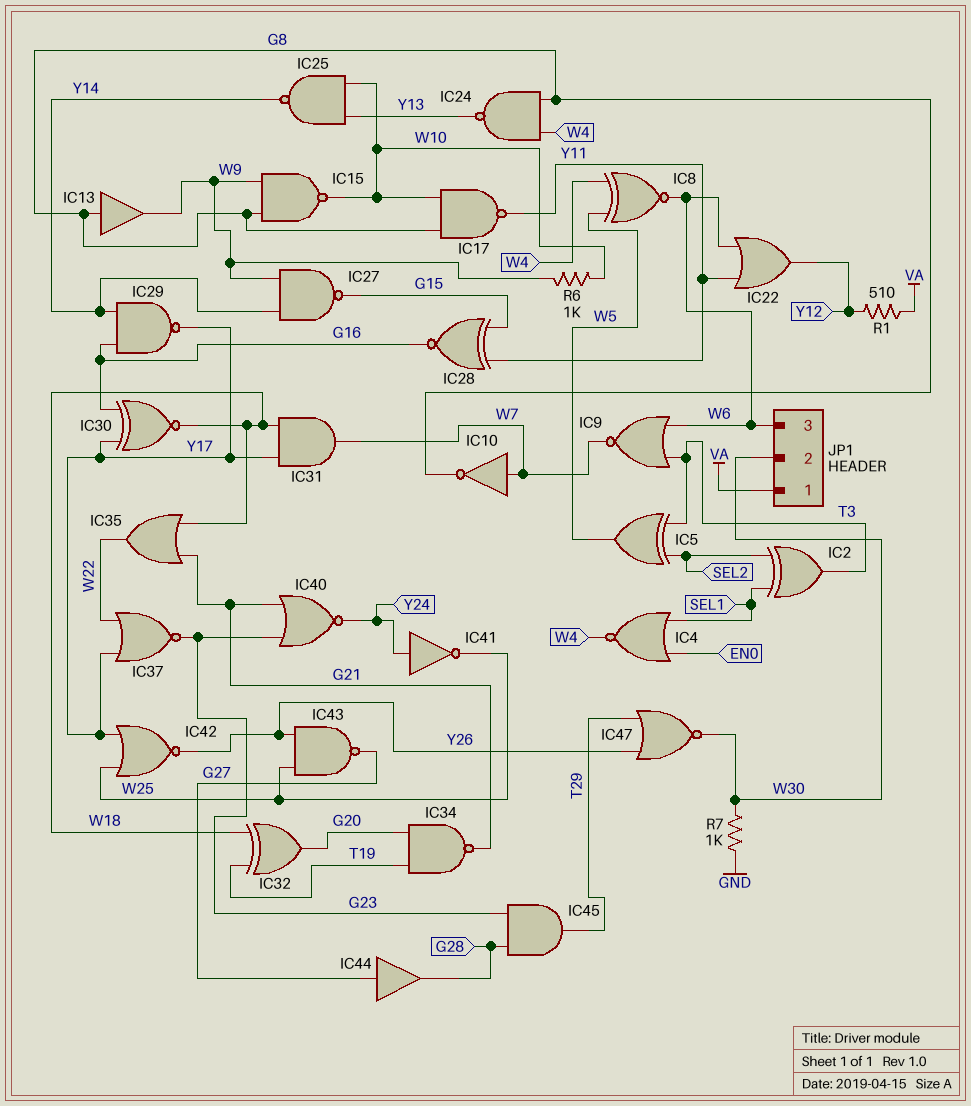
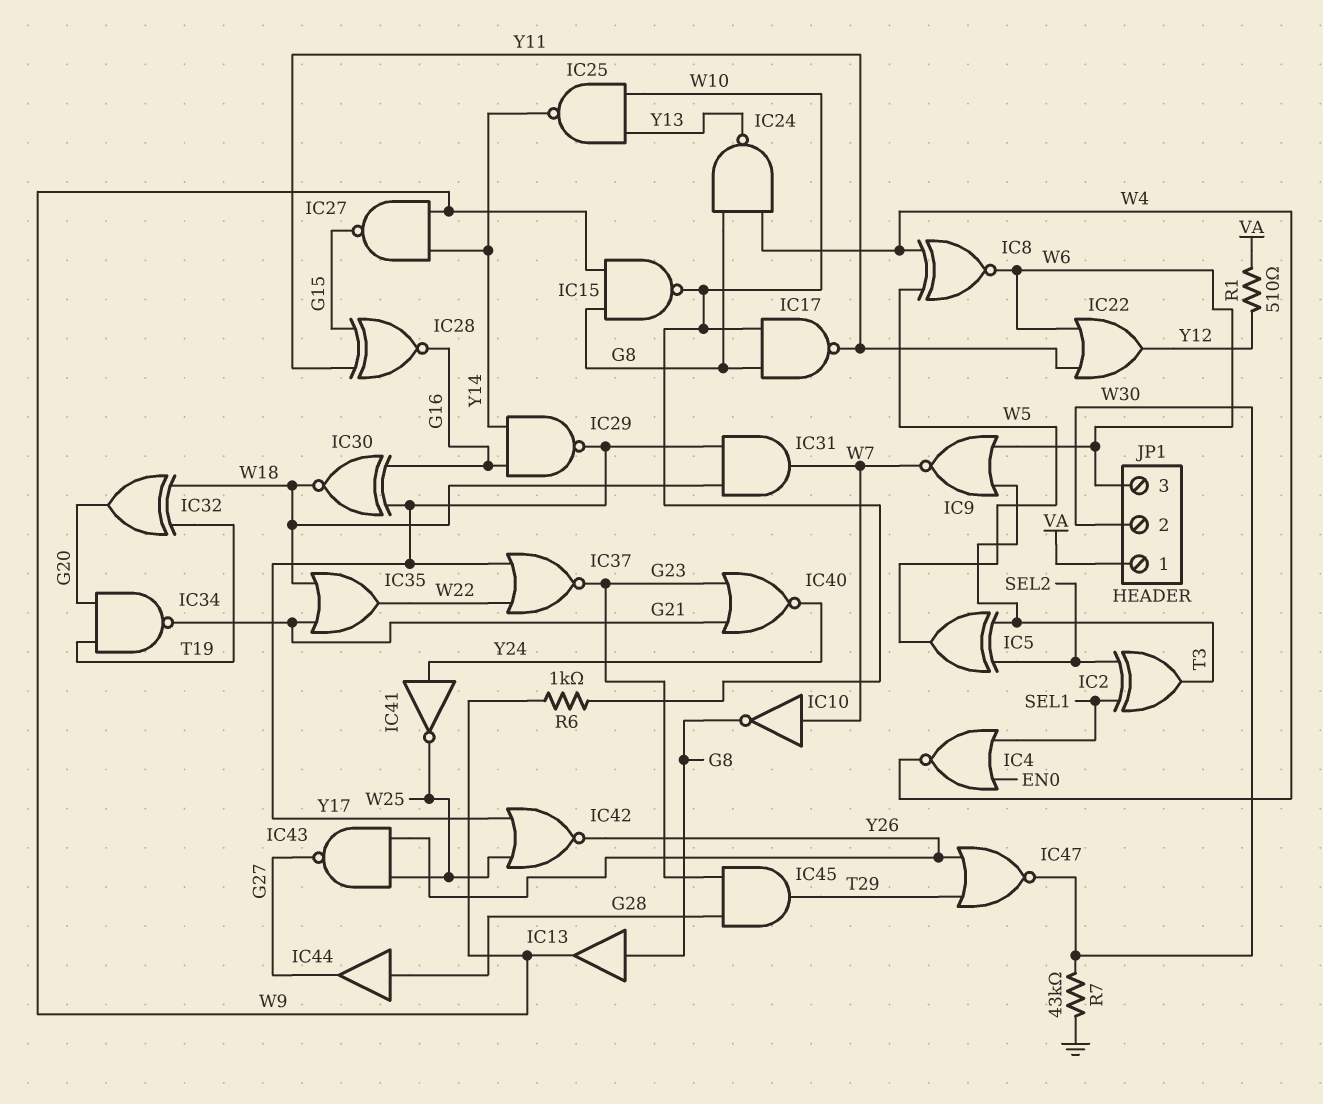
IC44: buffer (in G27, out G28) -> buffer (in G28, out G27)
R7: 1k (GND, W30) -> 43k (GND, W30)

